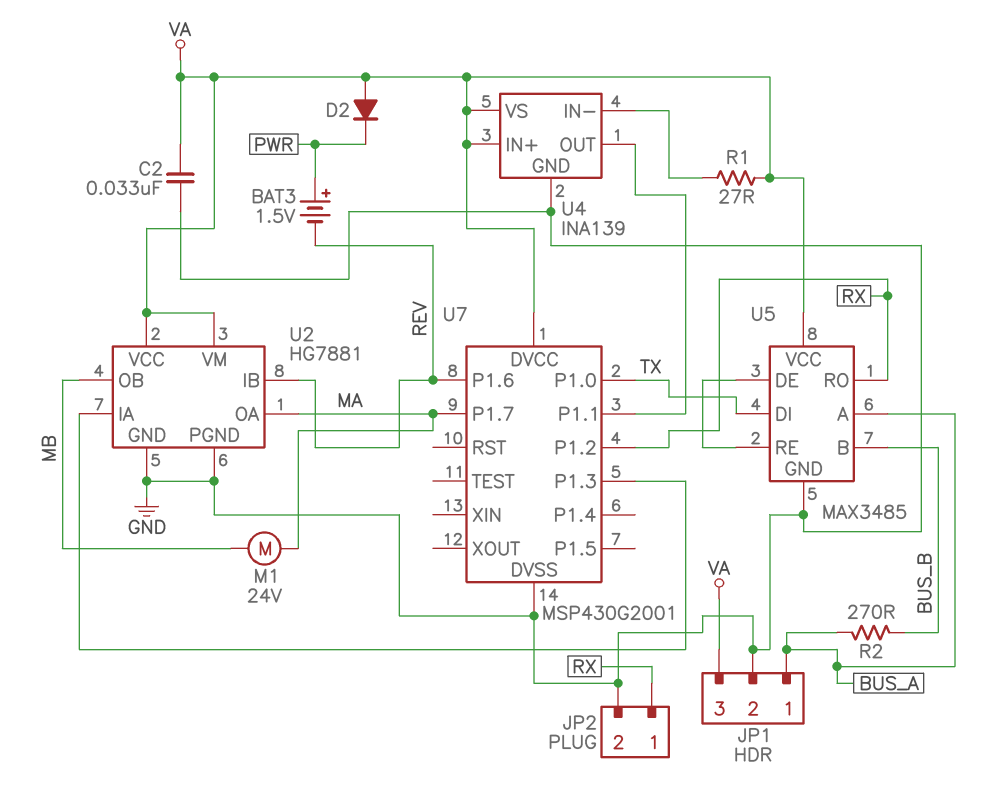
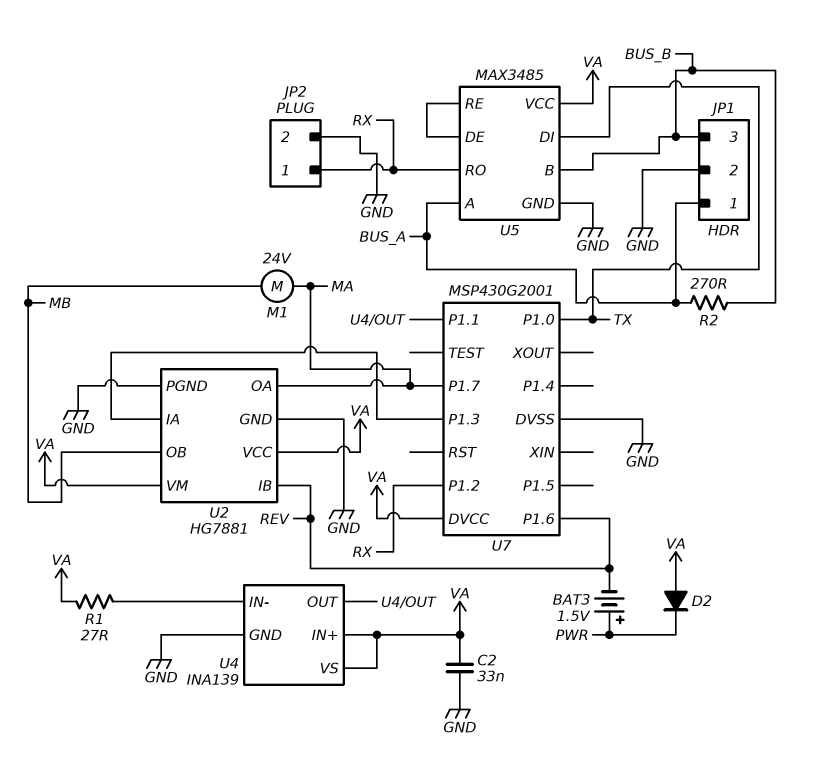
JP1 pin 3: VA -> BUS_B

